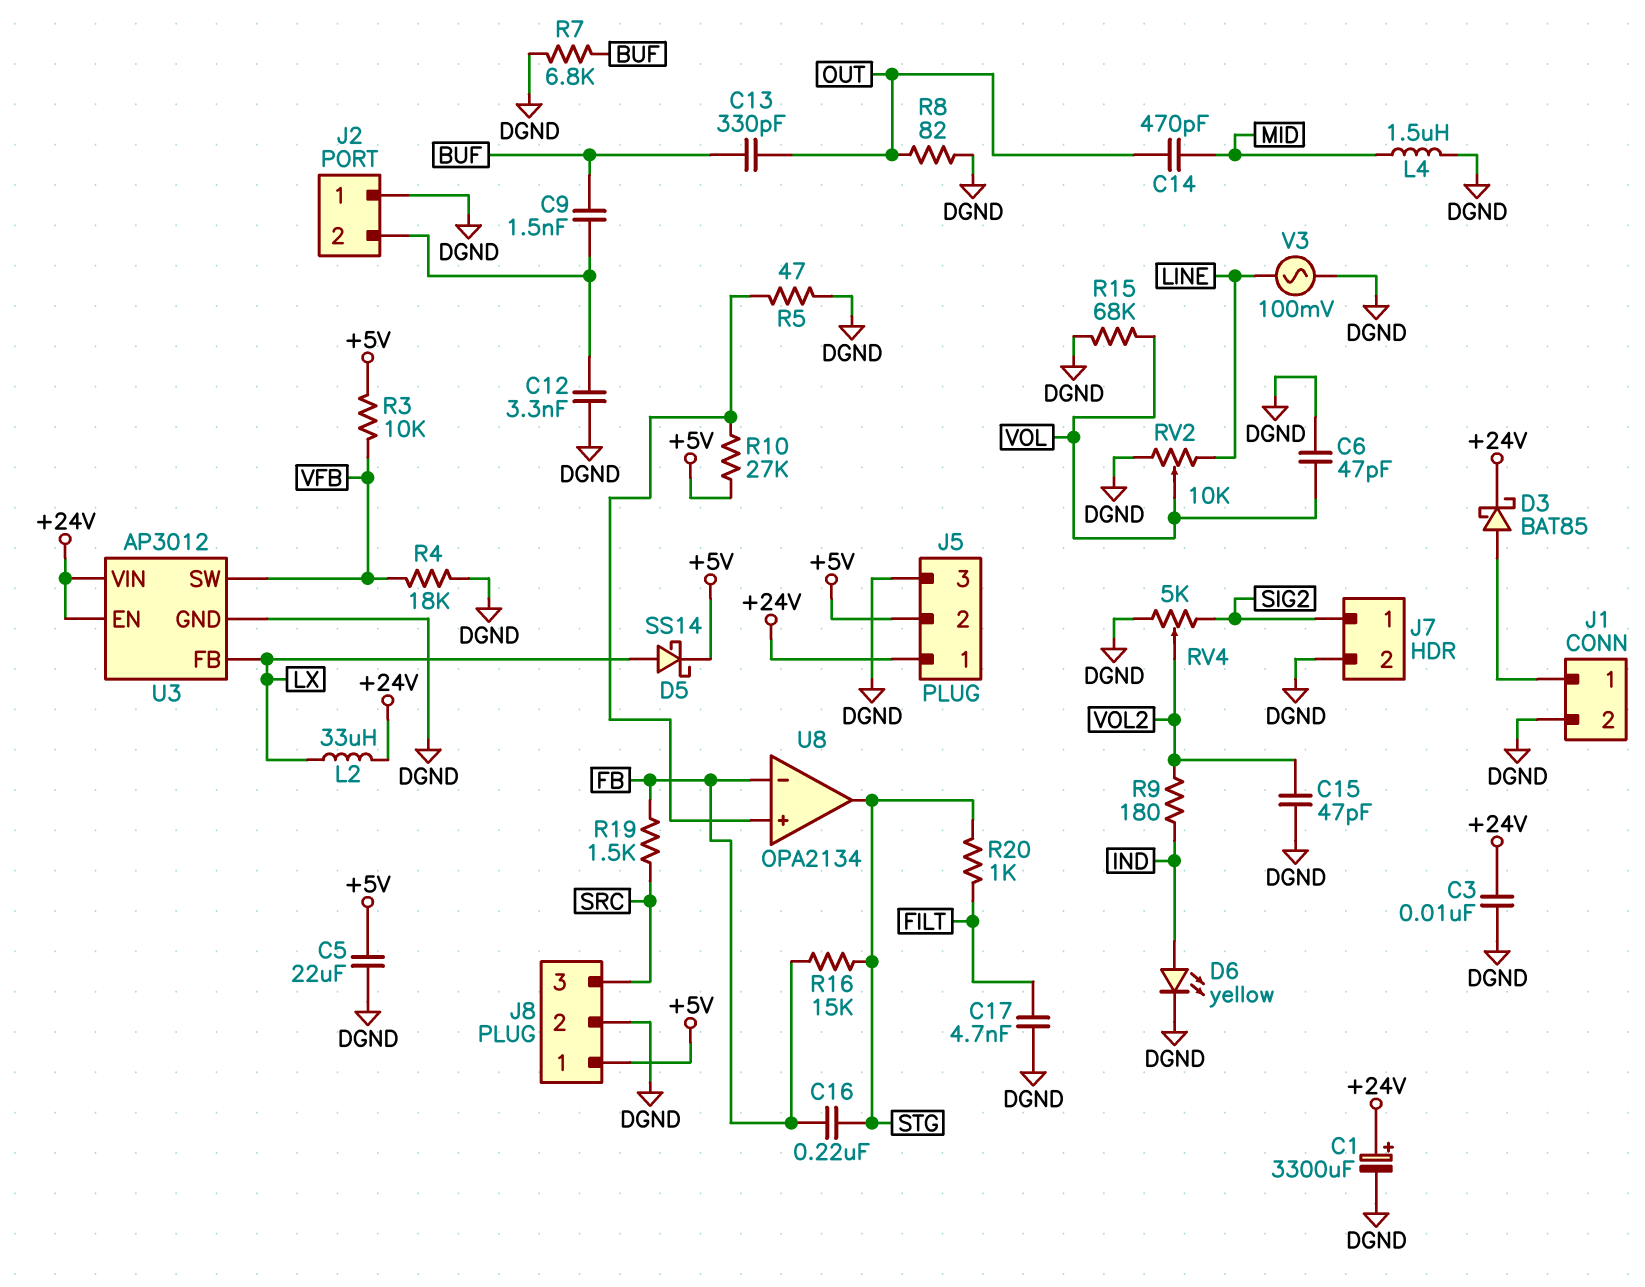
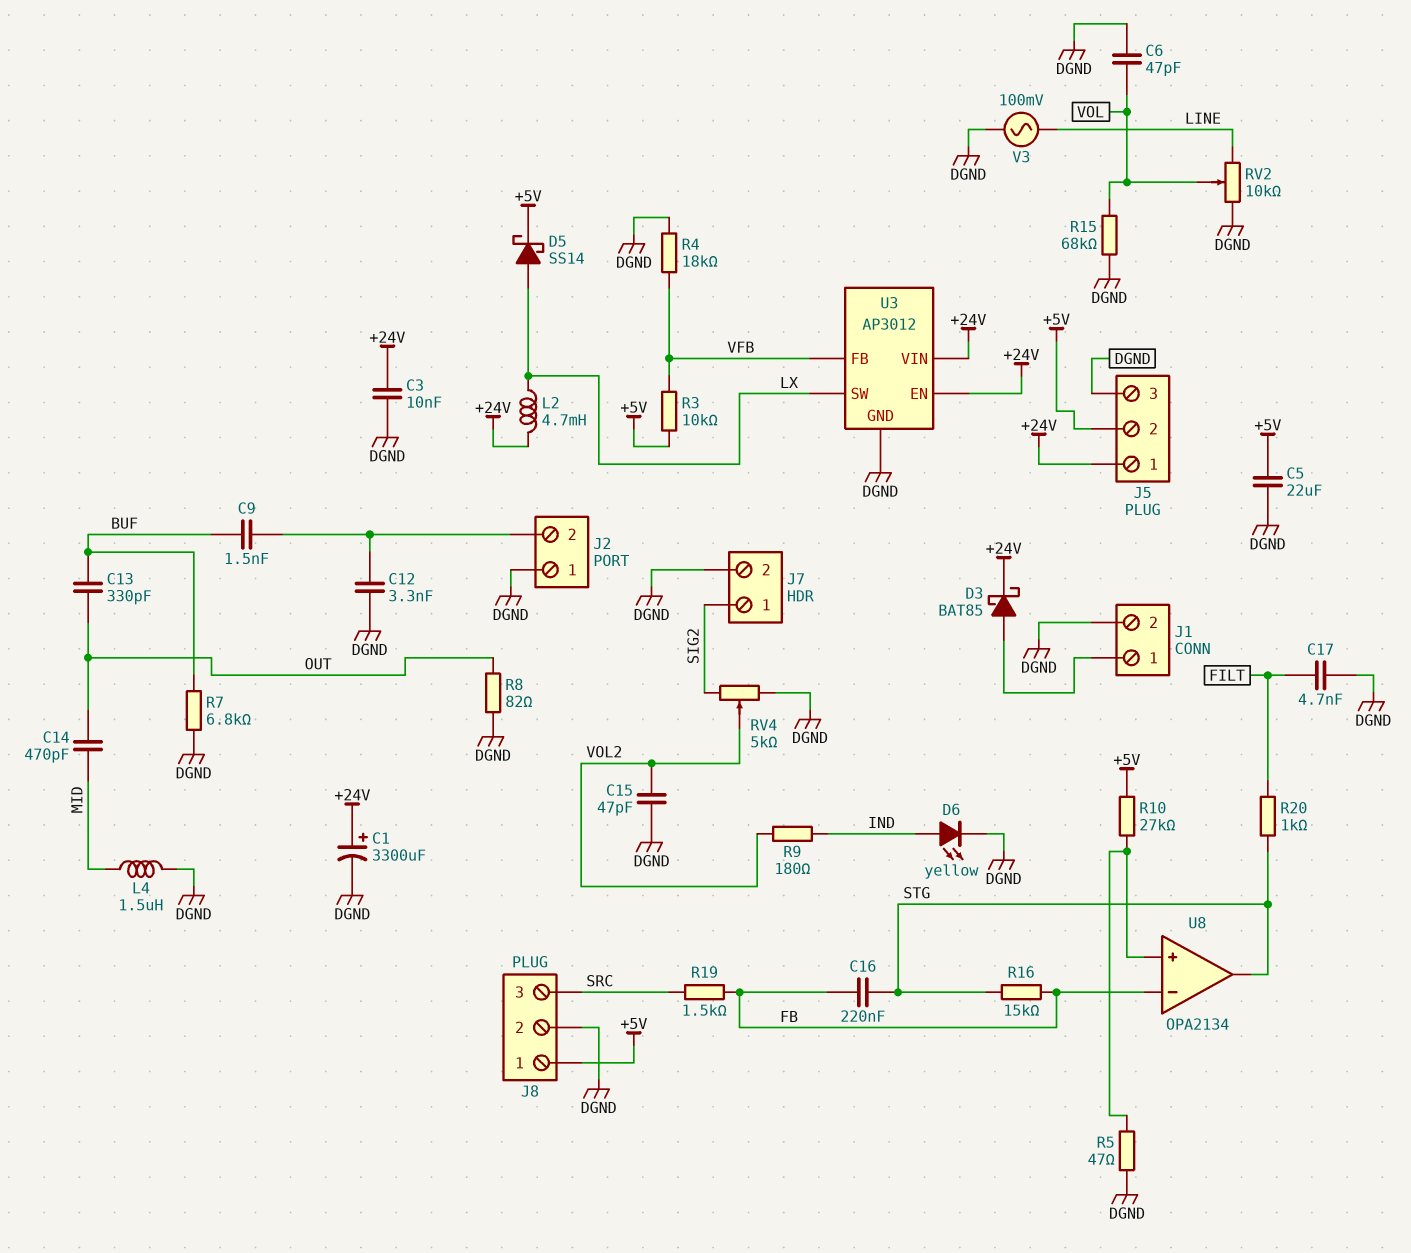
L2: 33uH (+24V, LX) -> 4.7mH (+24V, LX)
U3 pin FB: LX -> VFB
U3 pin SW: VFB -> LX

